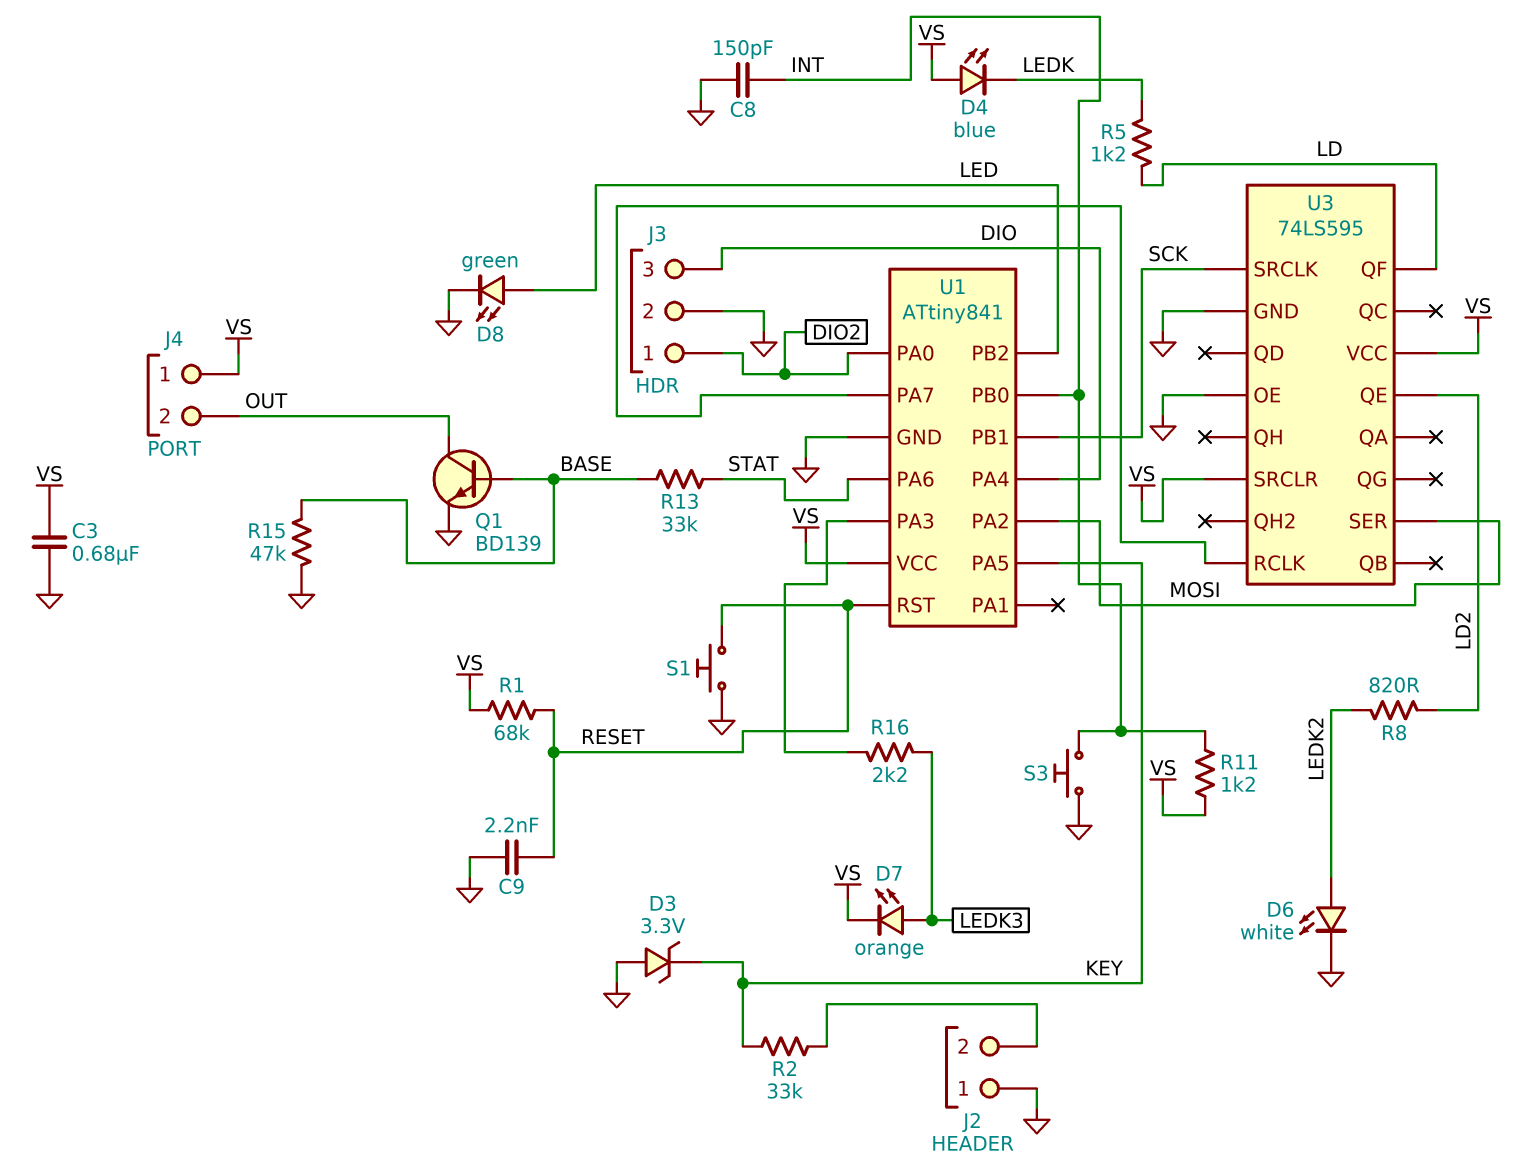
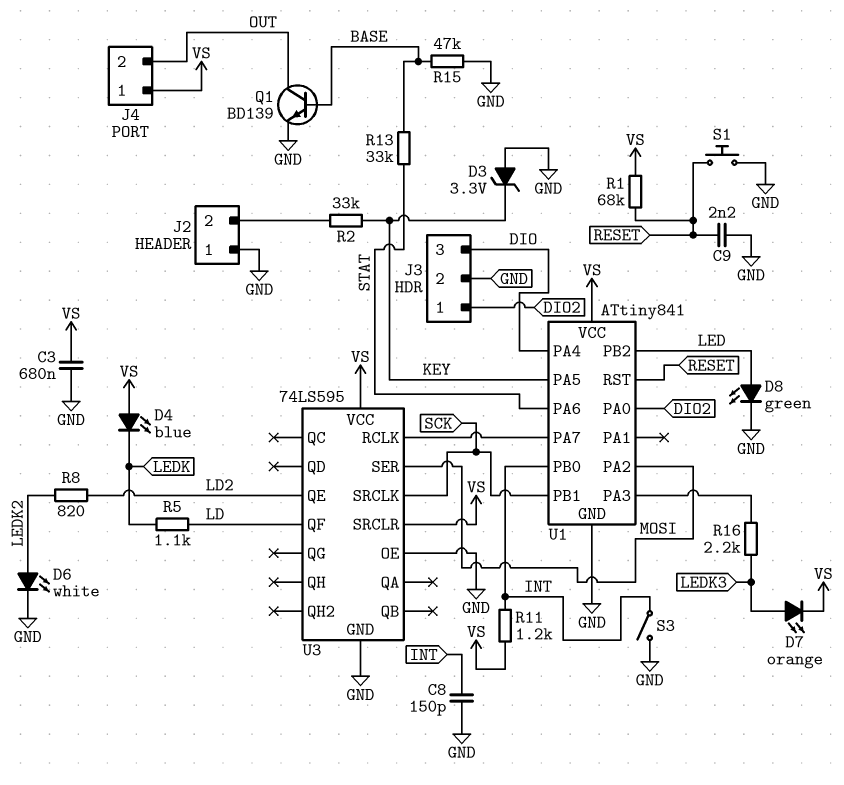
R5: 1.2k (LD, LEDK) -> 1.1k (LD, LEDK)
S3: button (GND, INT) -> switch (GND, INT)

